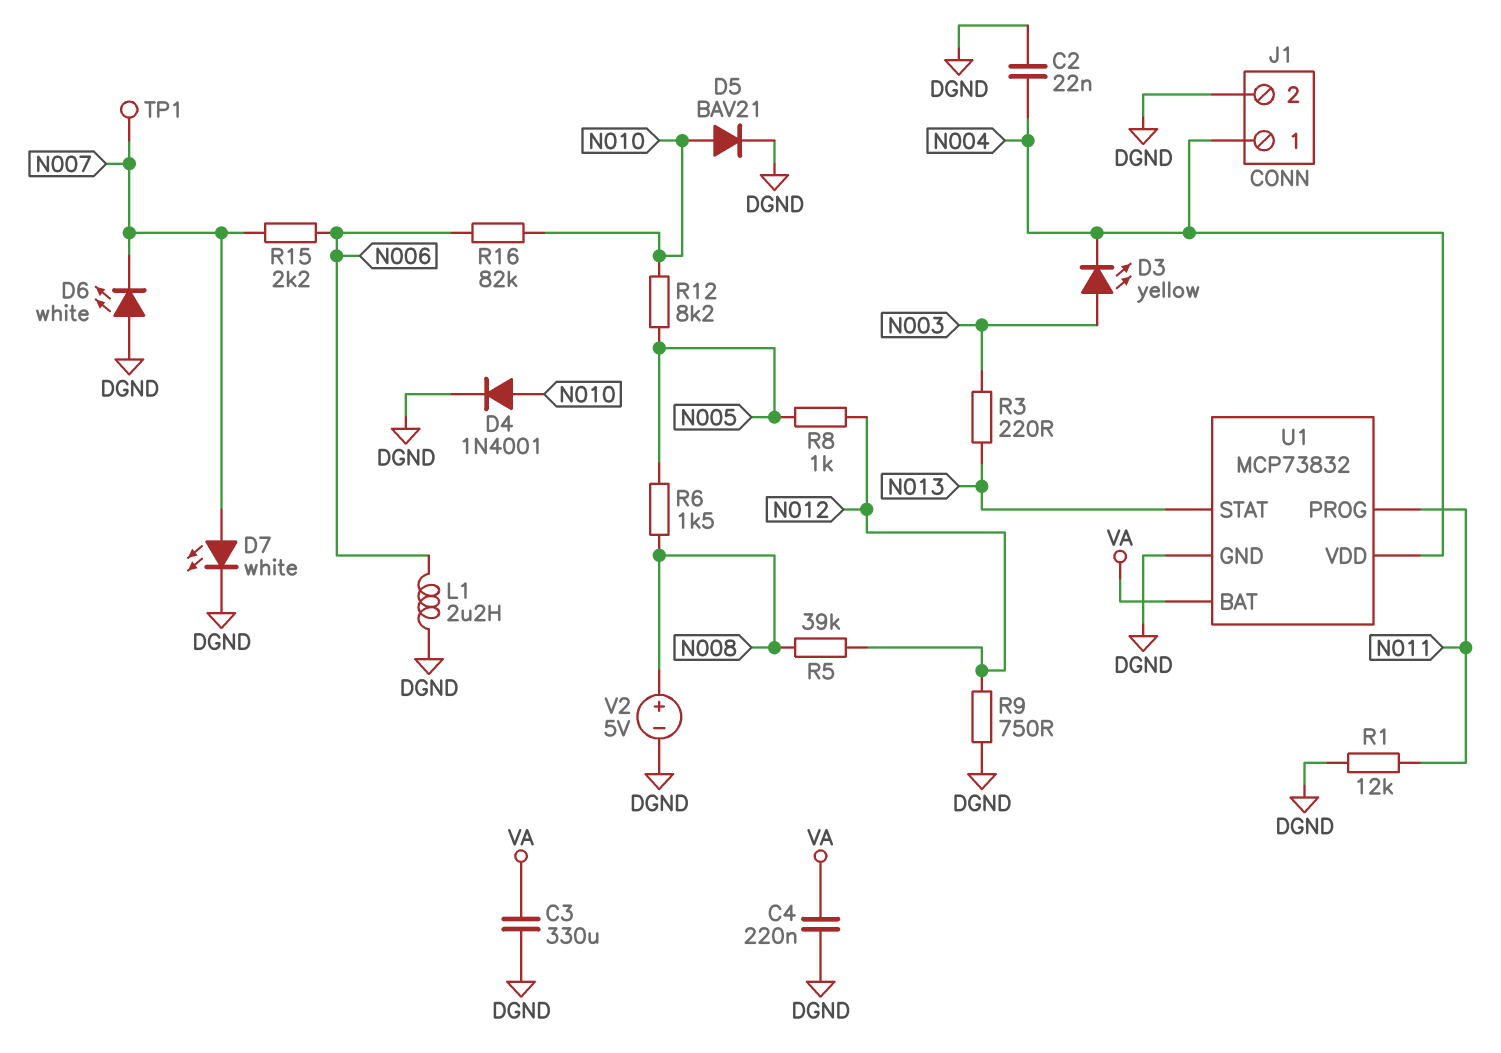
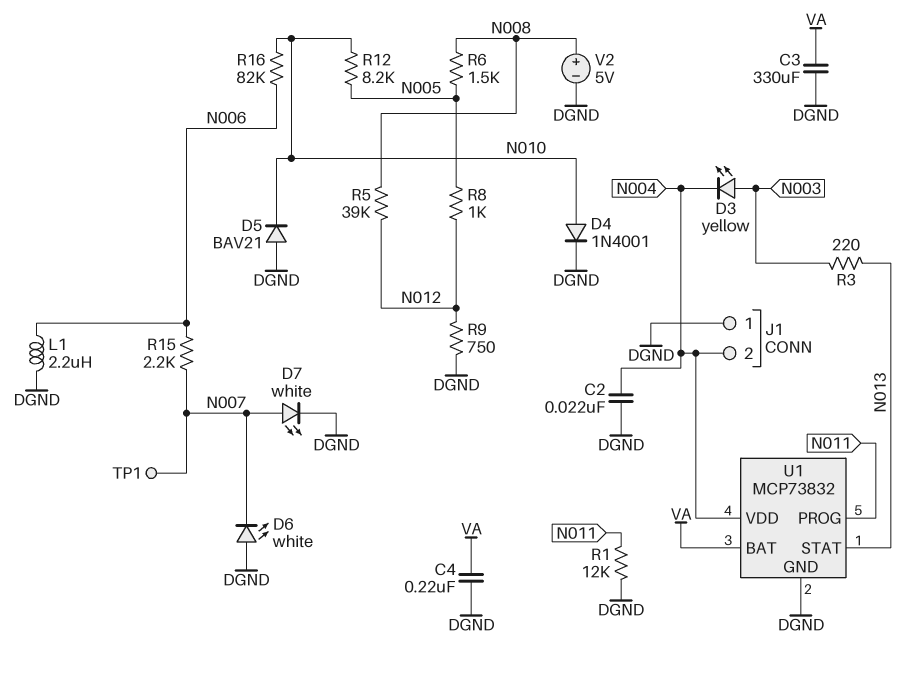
D5: diode BAV21 (A N010, K DGND) -> diode BAV21 (A DGND, K N010)
J1 pin 1: N004 -> DGND
J1 pin 2: DGND -> N004

